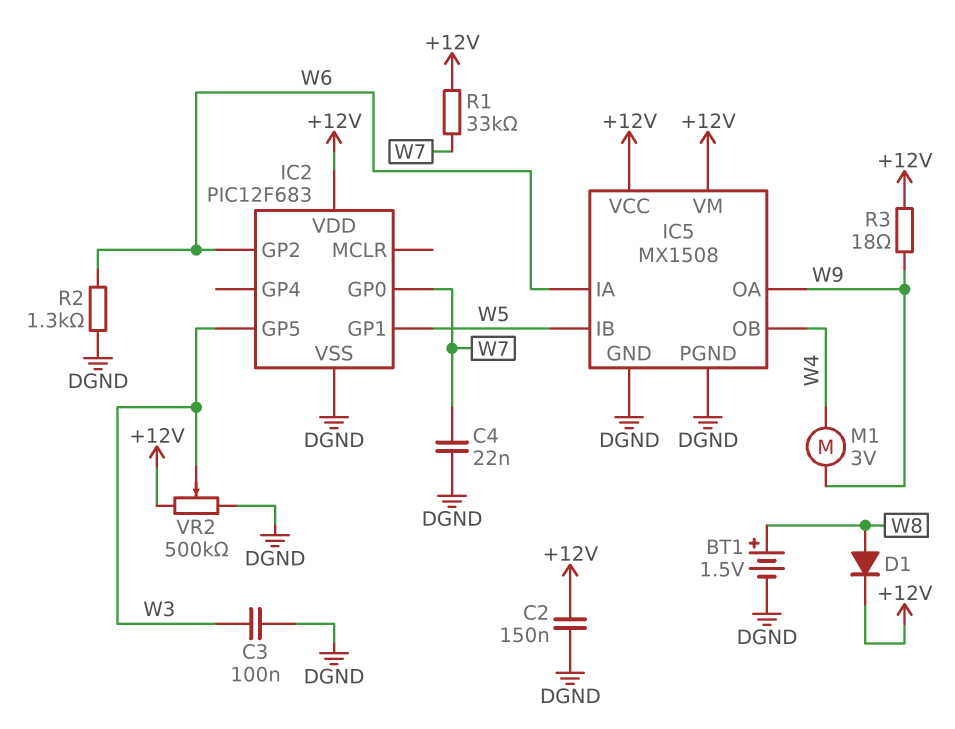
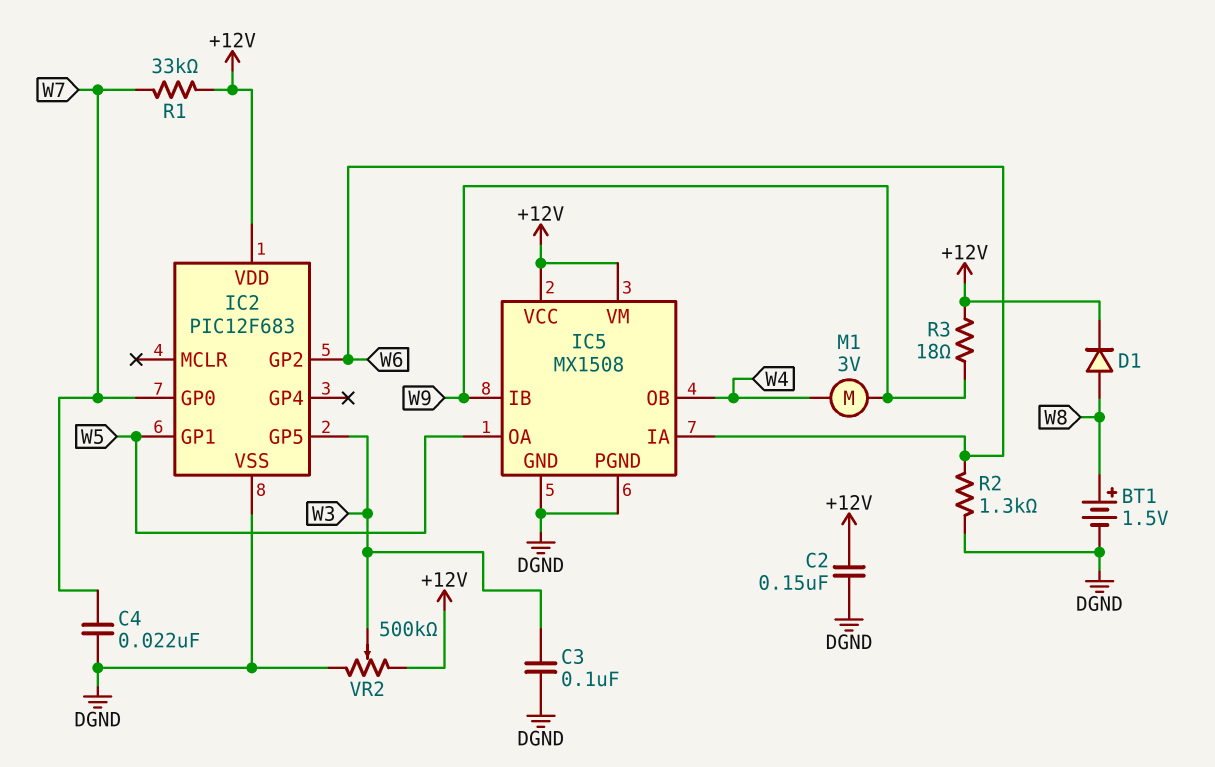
IC5 pin IB: W5 -> W9
IC5 pin OA: W9 -> W5

